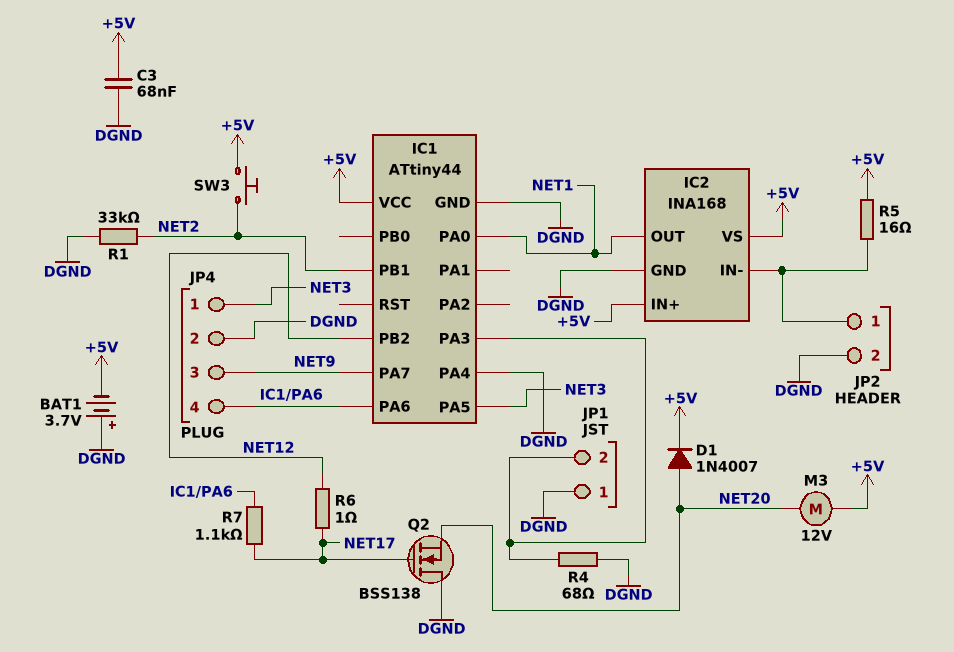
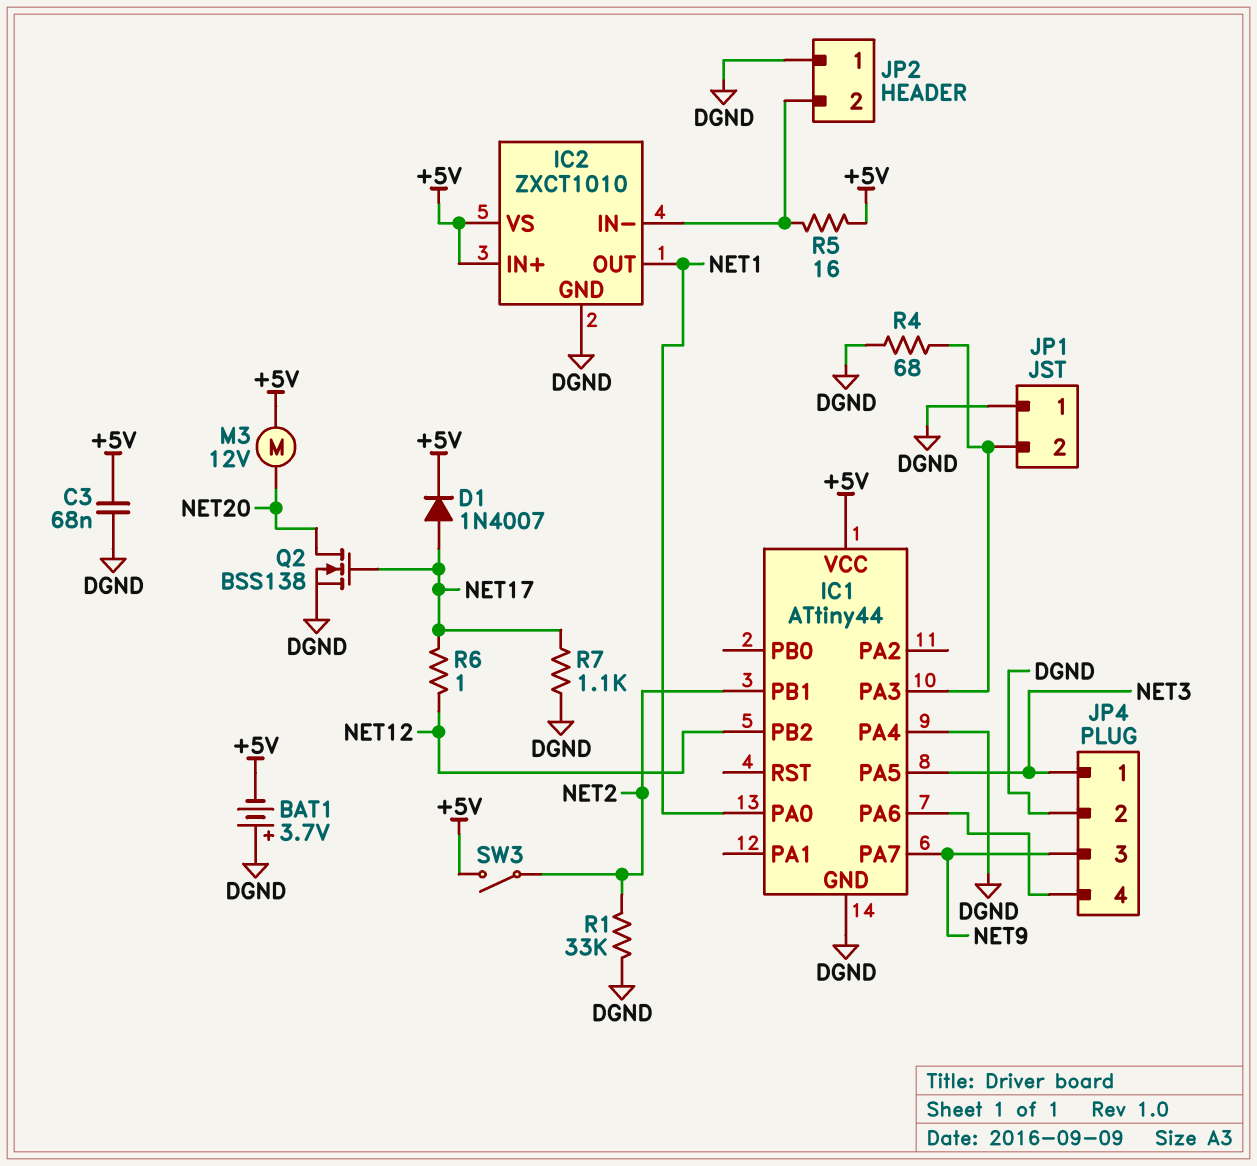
D1: diode 1N4007 (A NET20, K +5V) -> diode 1N4007 (A NET17, K +5V)
IC2: INA168 -> ZXCT1010
JP2 pin 1: IC2/IN- -> DGND
JP2 pin 2: DGND -> IC2/IN-
Q2: NMOS BSS138 (G NET17, D DGND, S NET20) -> NMOS BSS138 (G NET17, D NET20, S DGND)
R7: 1.1k (IC1/PA6, NET17) -> 1.1k (DGND, NET17)
SW3: button (+5V, NET2) -> switch (+5V, NET2)

